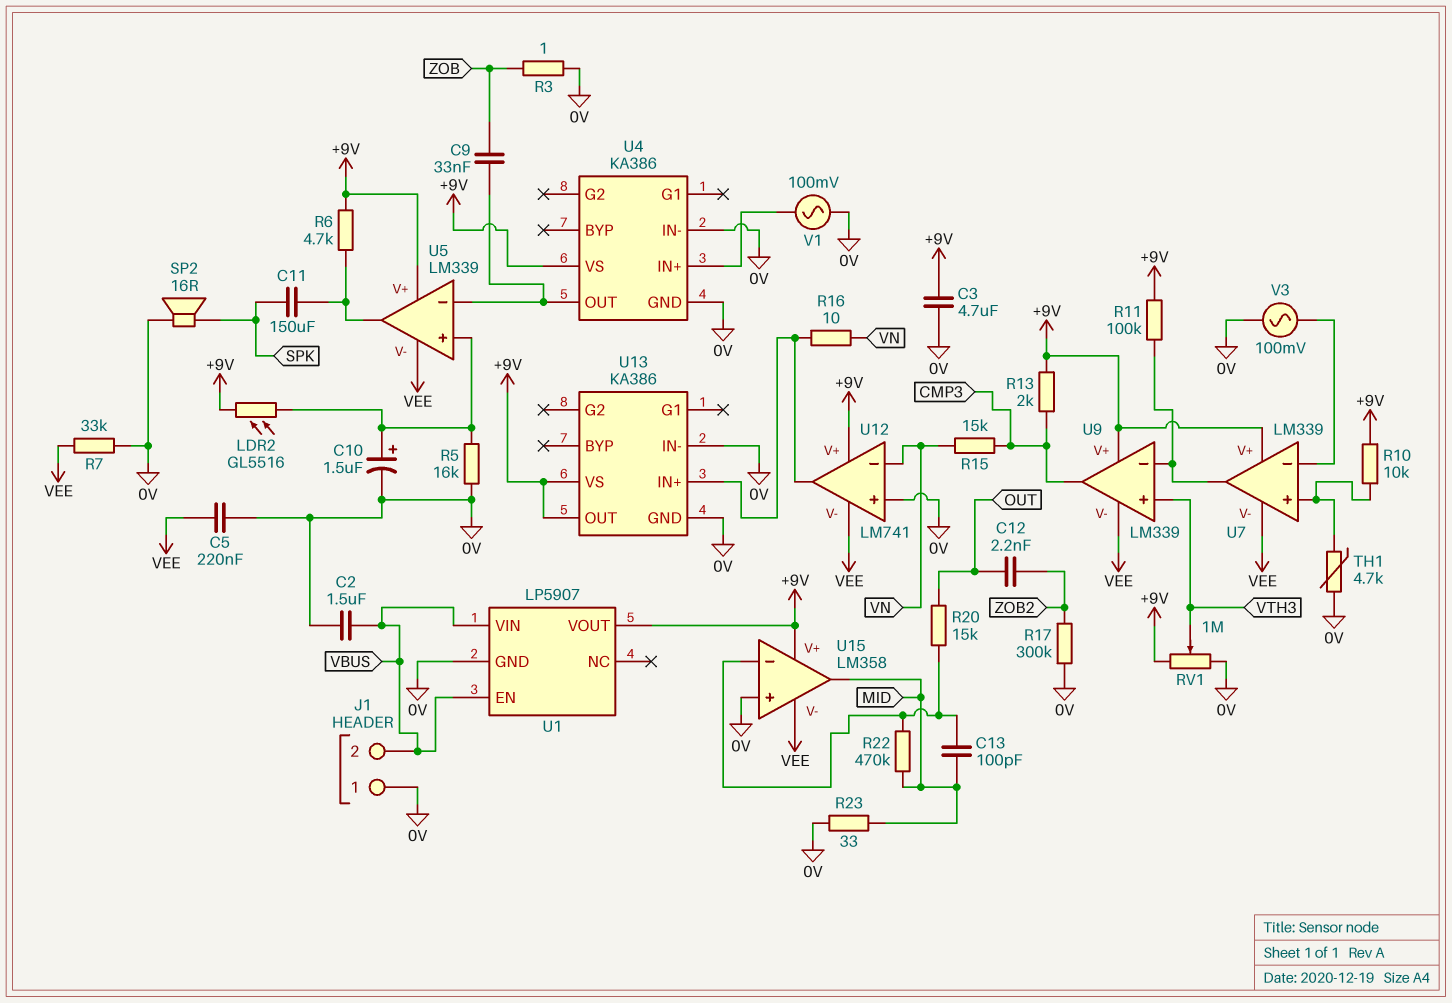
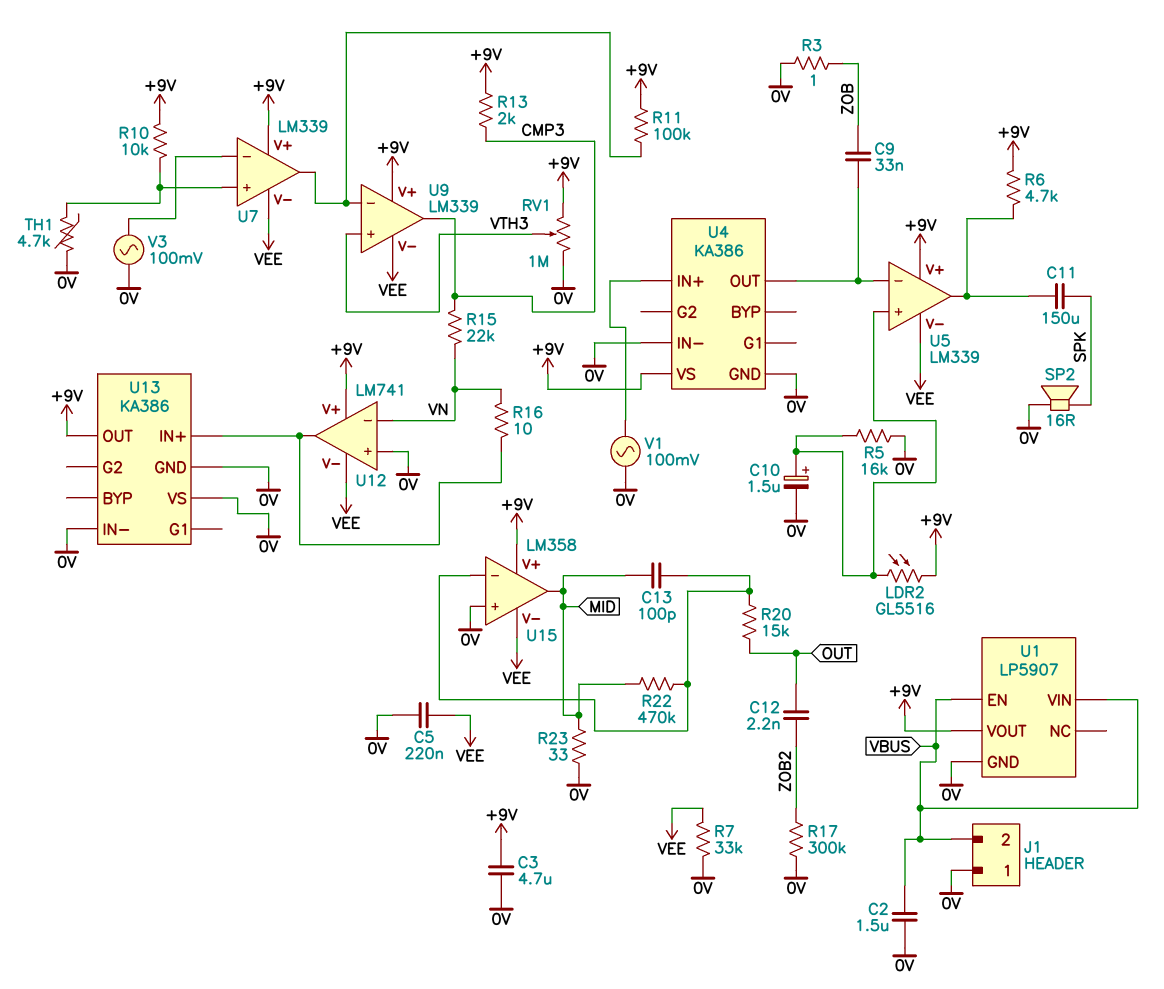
R15: 15k (CMP3, VN) -> 22k (CMP3, VN)
U13 pin VS: +9V -> 0V

